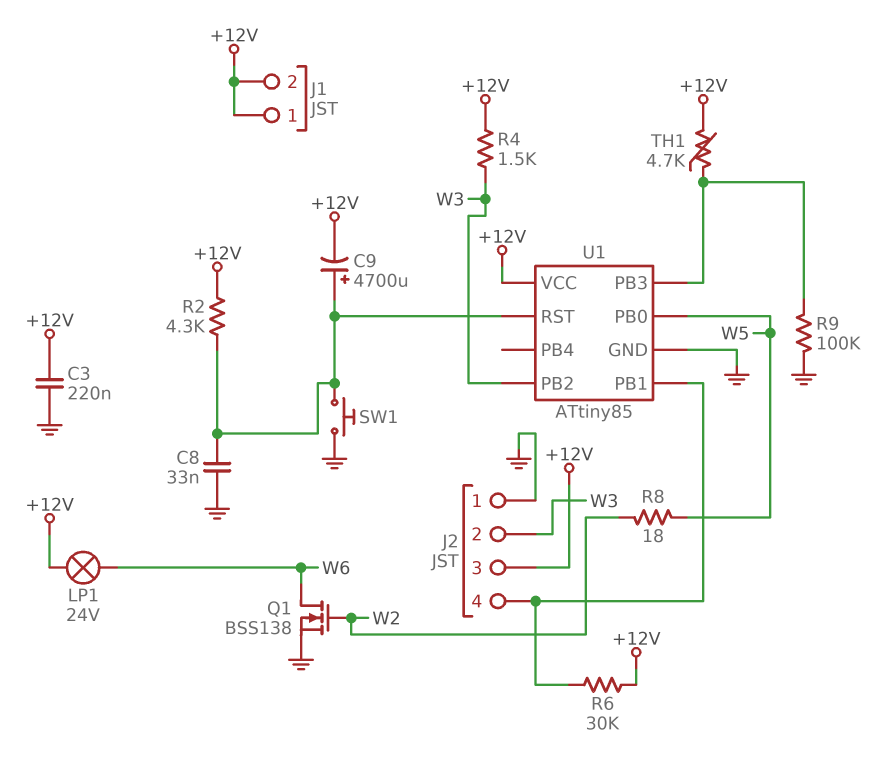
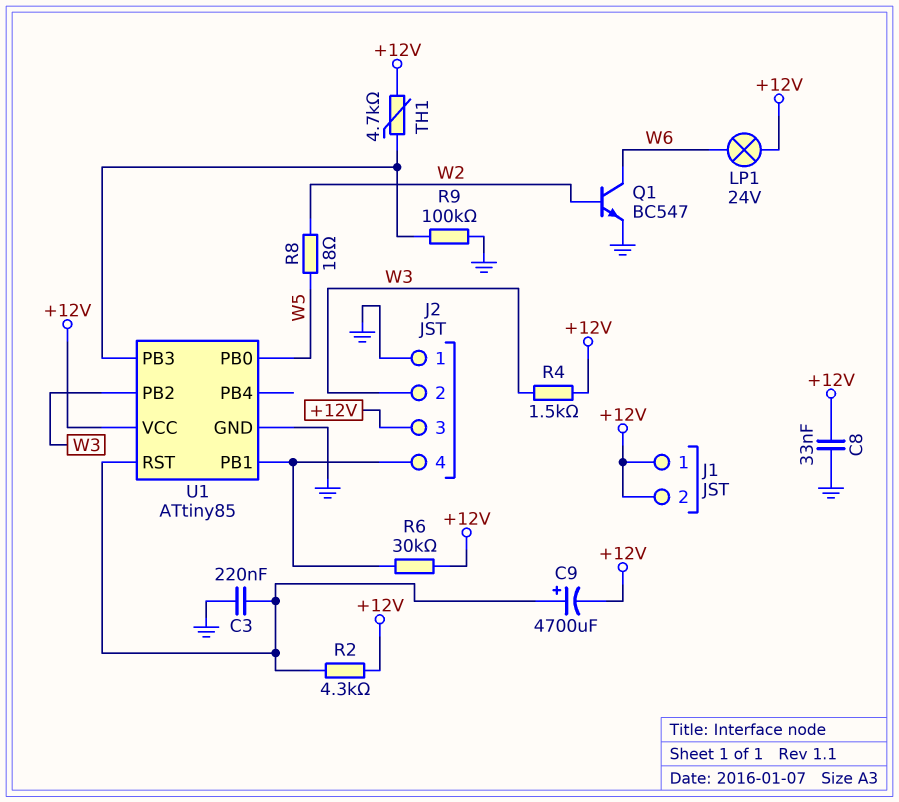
C3: 220nF (+12V, GND) -> 220nF (GND, U1/RST)
C8: 33nF (GND, U1/RST) -> 33nF (+12V, GND)
Q1: NMOS BSS138 (G W2, D W6, S GND) -> NPN BC547 (B W2, C W6, E GND)
SW1: button (GND, U1/RST) -> none

